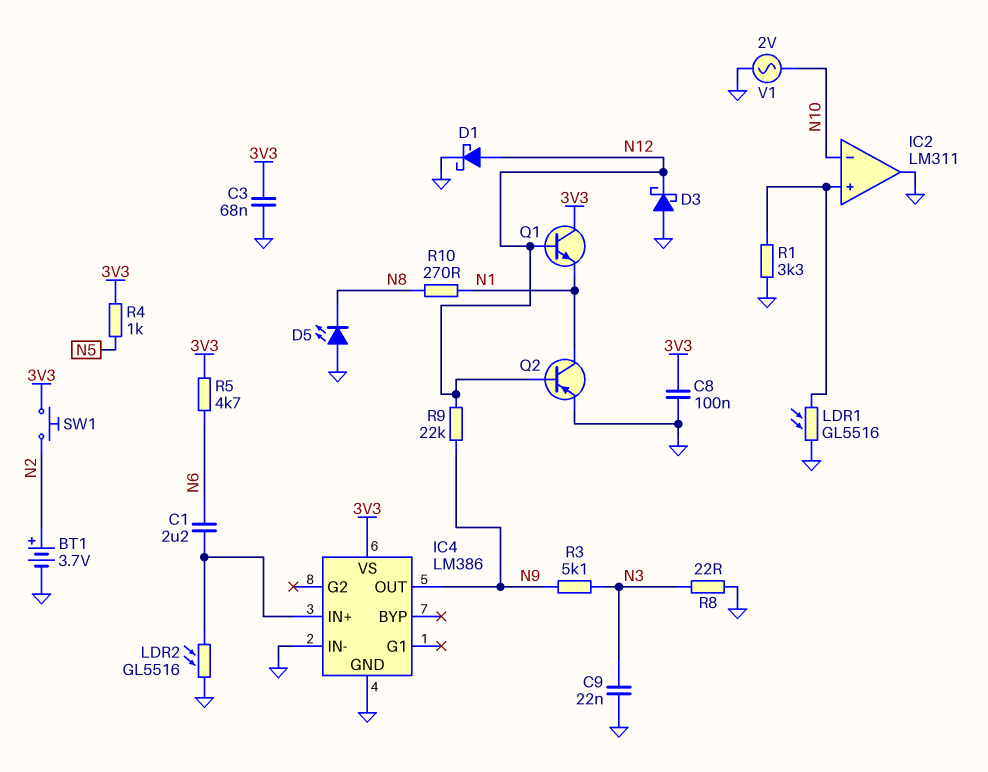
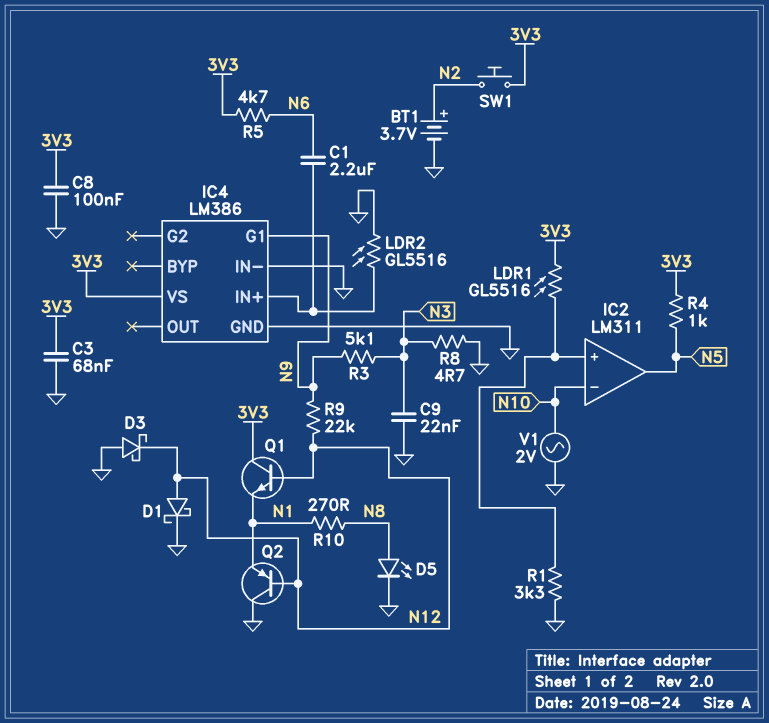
D5: LED (A GND, K N8) -> LED (A N8, K GND)
IC2 pin out: GND -> N5
IC4 pin G1: none -> N9
IC4 pin OUT: N9 -> none
LDR1: GL5516 (GND, IC2/in+) -> GL5516 (3V3, IC2/in+)
Q2: PNP (B N12, C N1, E GND) -> PNP (B N12, C GND, E N1)
R8: 22 (GND, N3) -> 4.7 (GND, N3)

